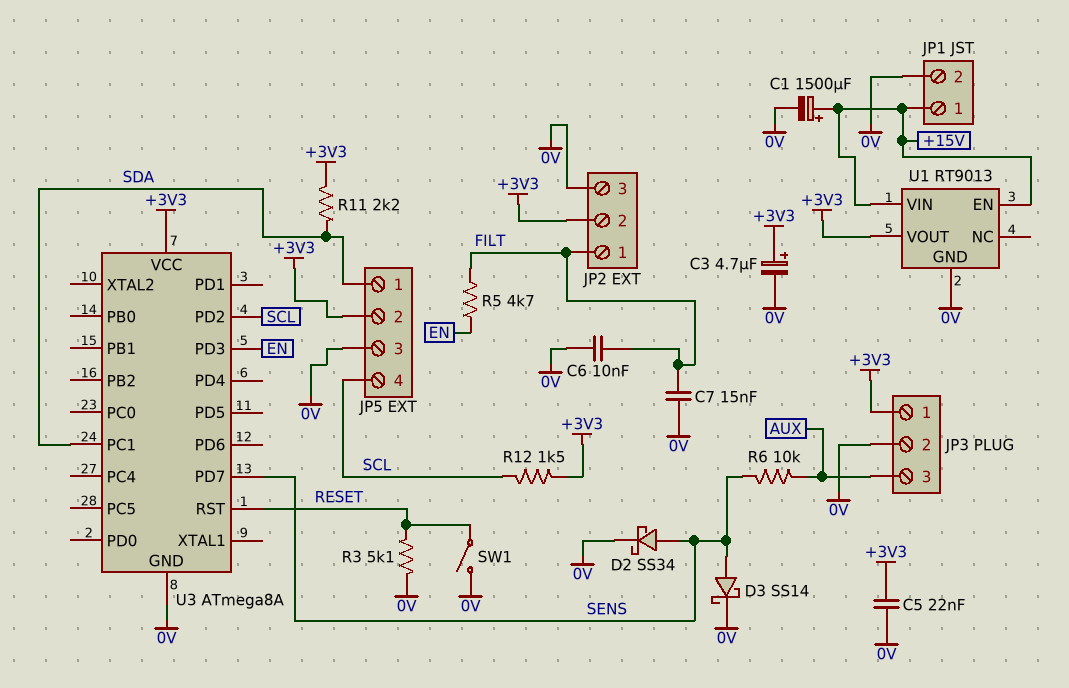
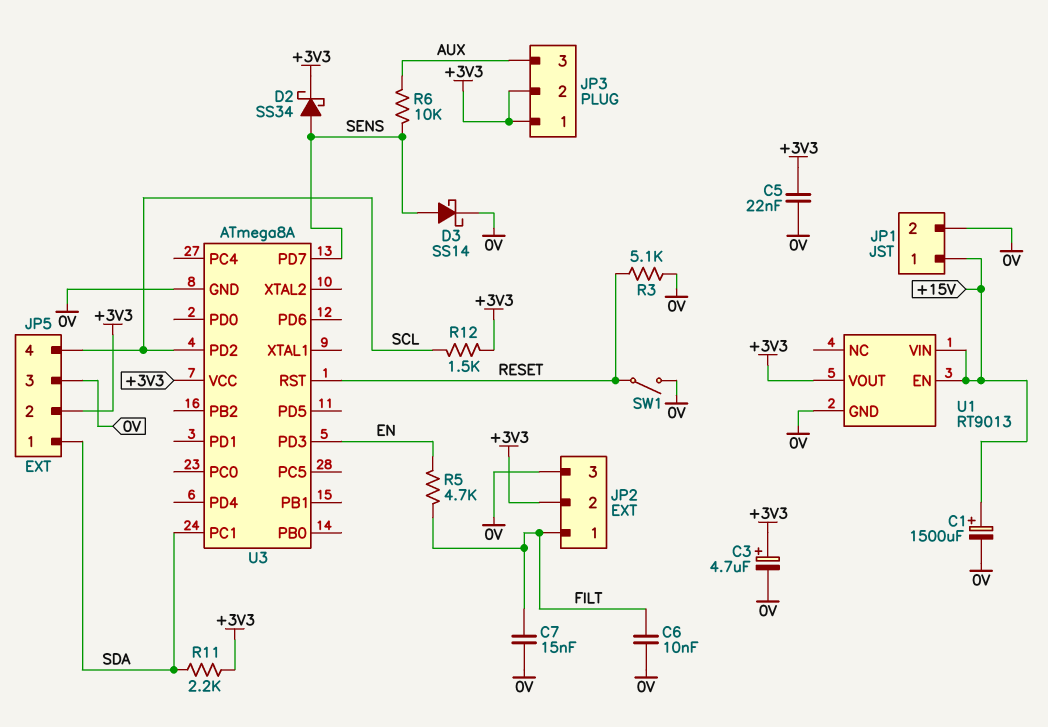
D2: schottky SS34 (A SENS, K 0V) -> schottky SS34 (A SENS, K +3V3)
JP3 pin 2: 0V -> +3V3

